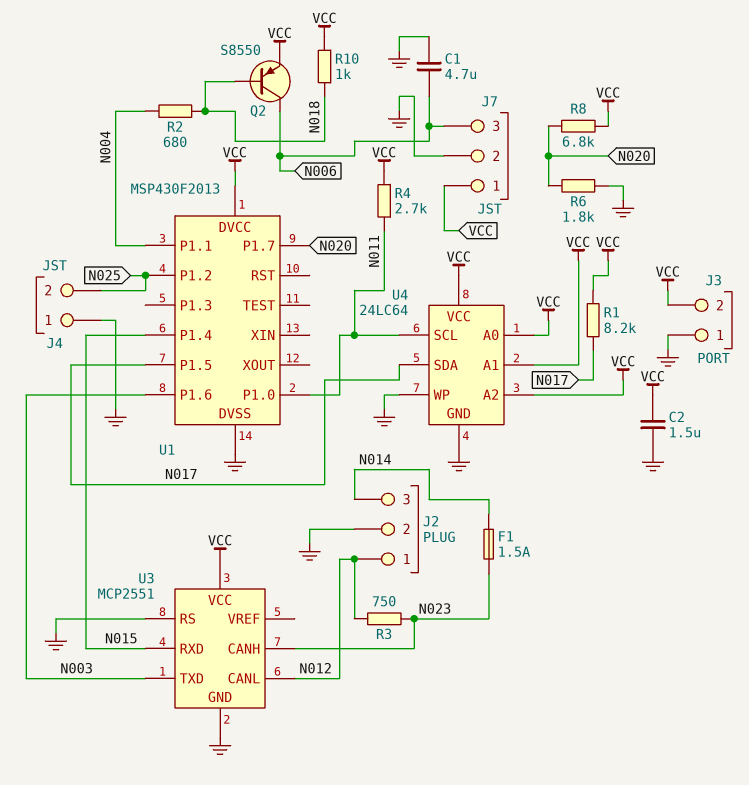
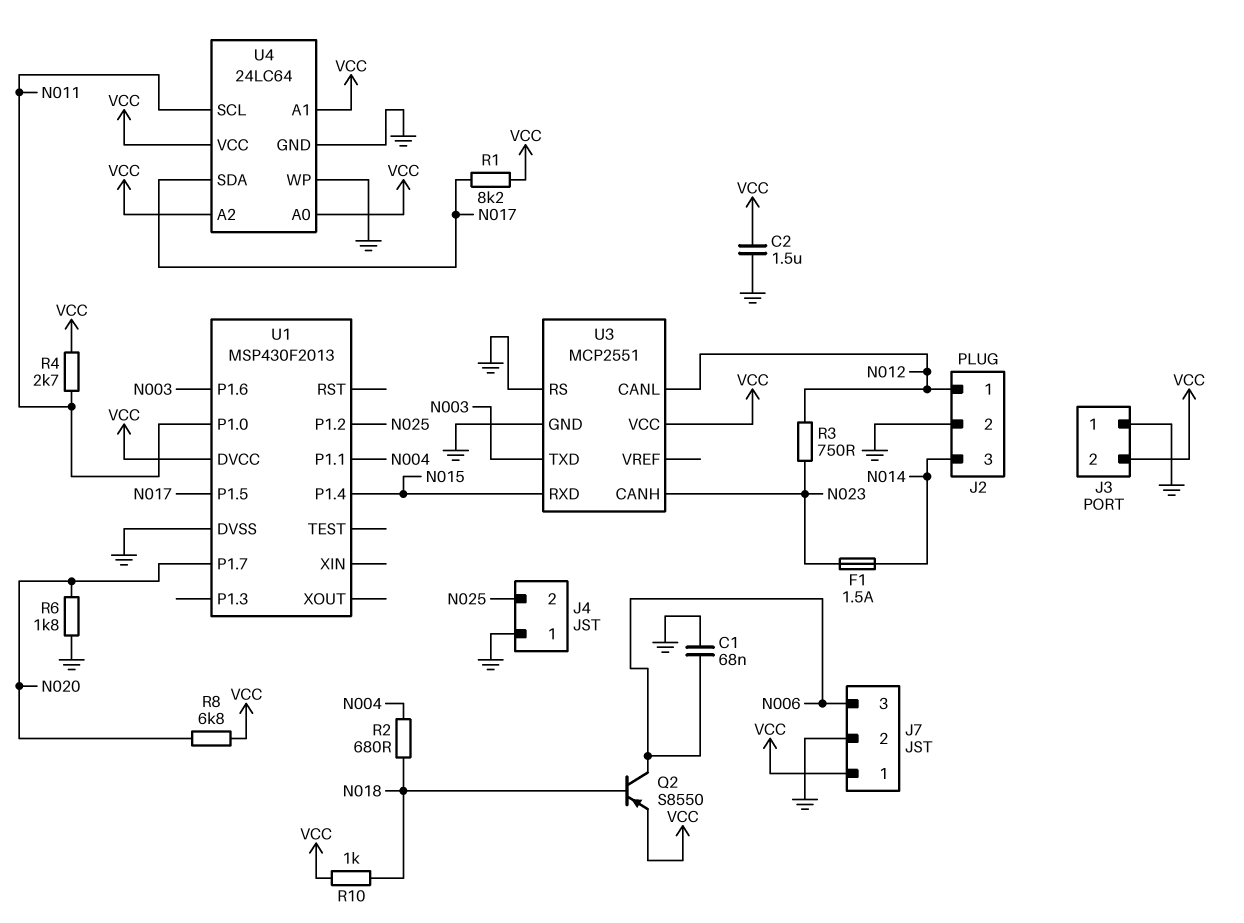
C1: 4.7uF (GND, N006) -> 68nF (GND, N006)

